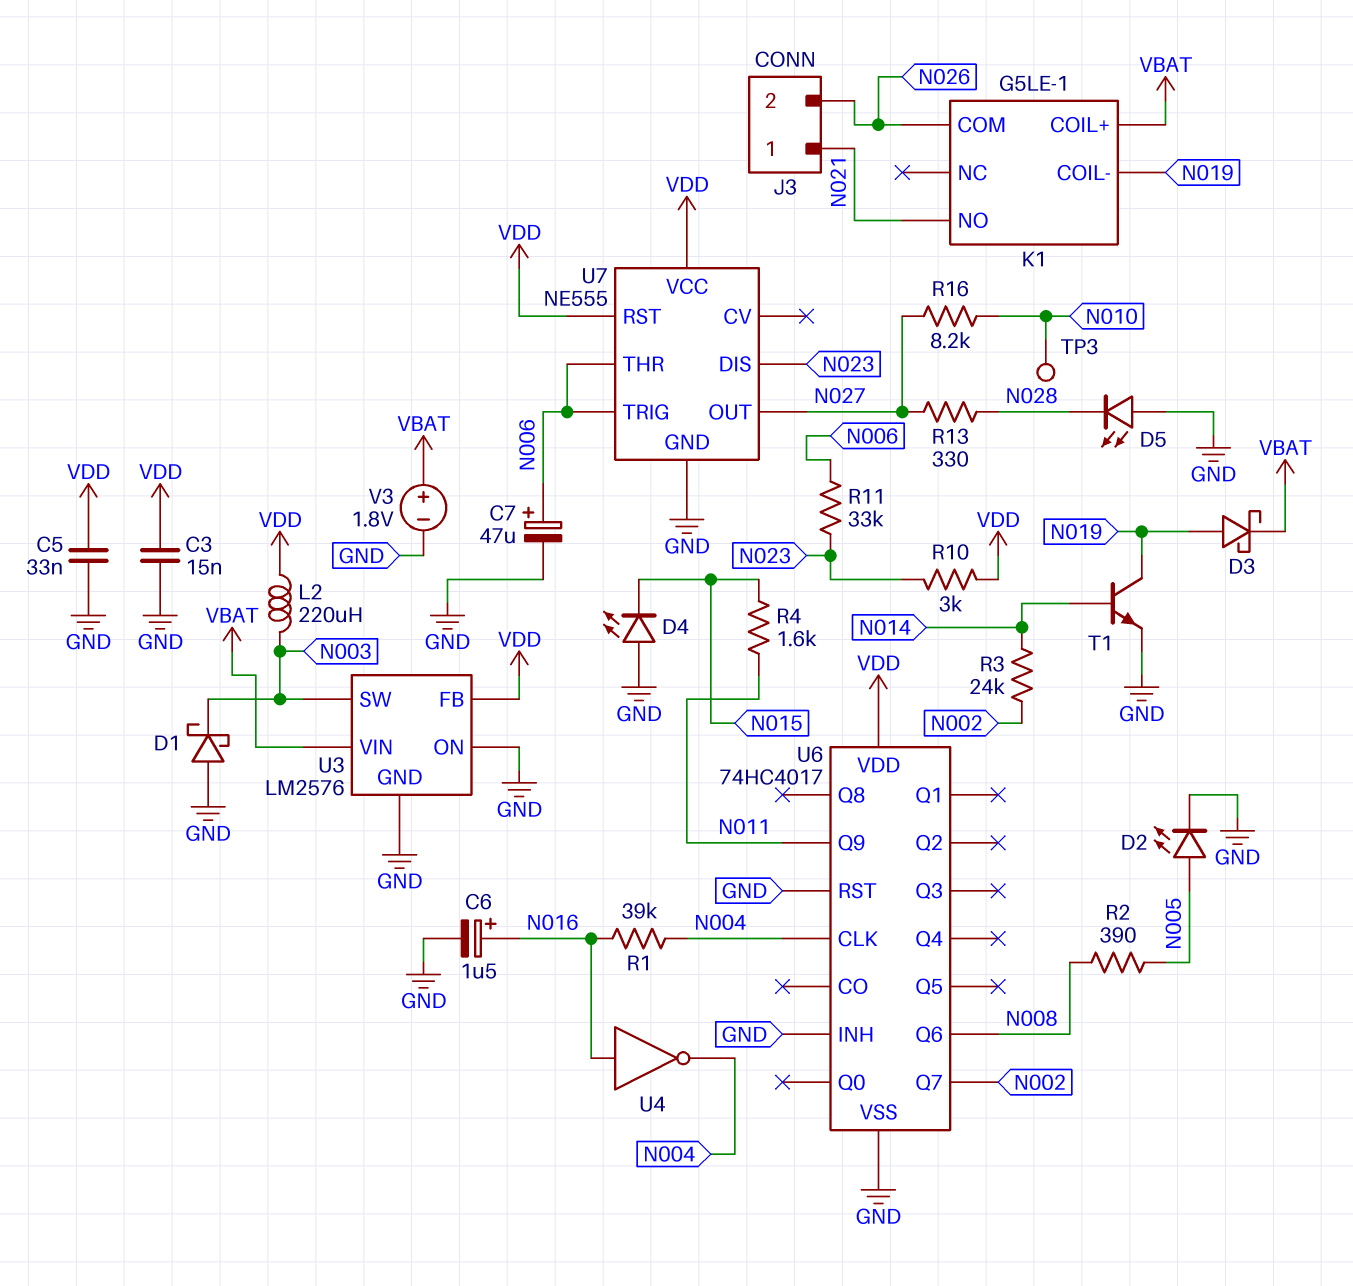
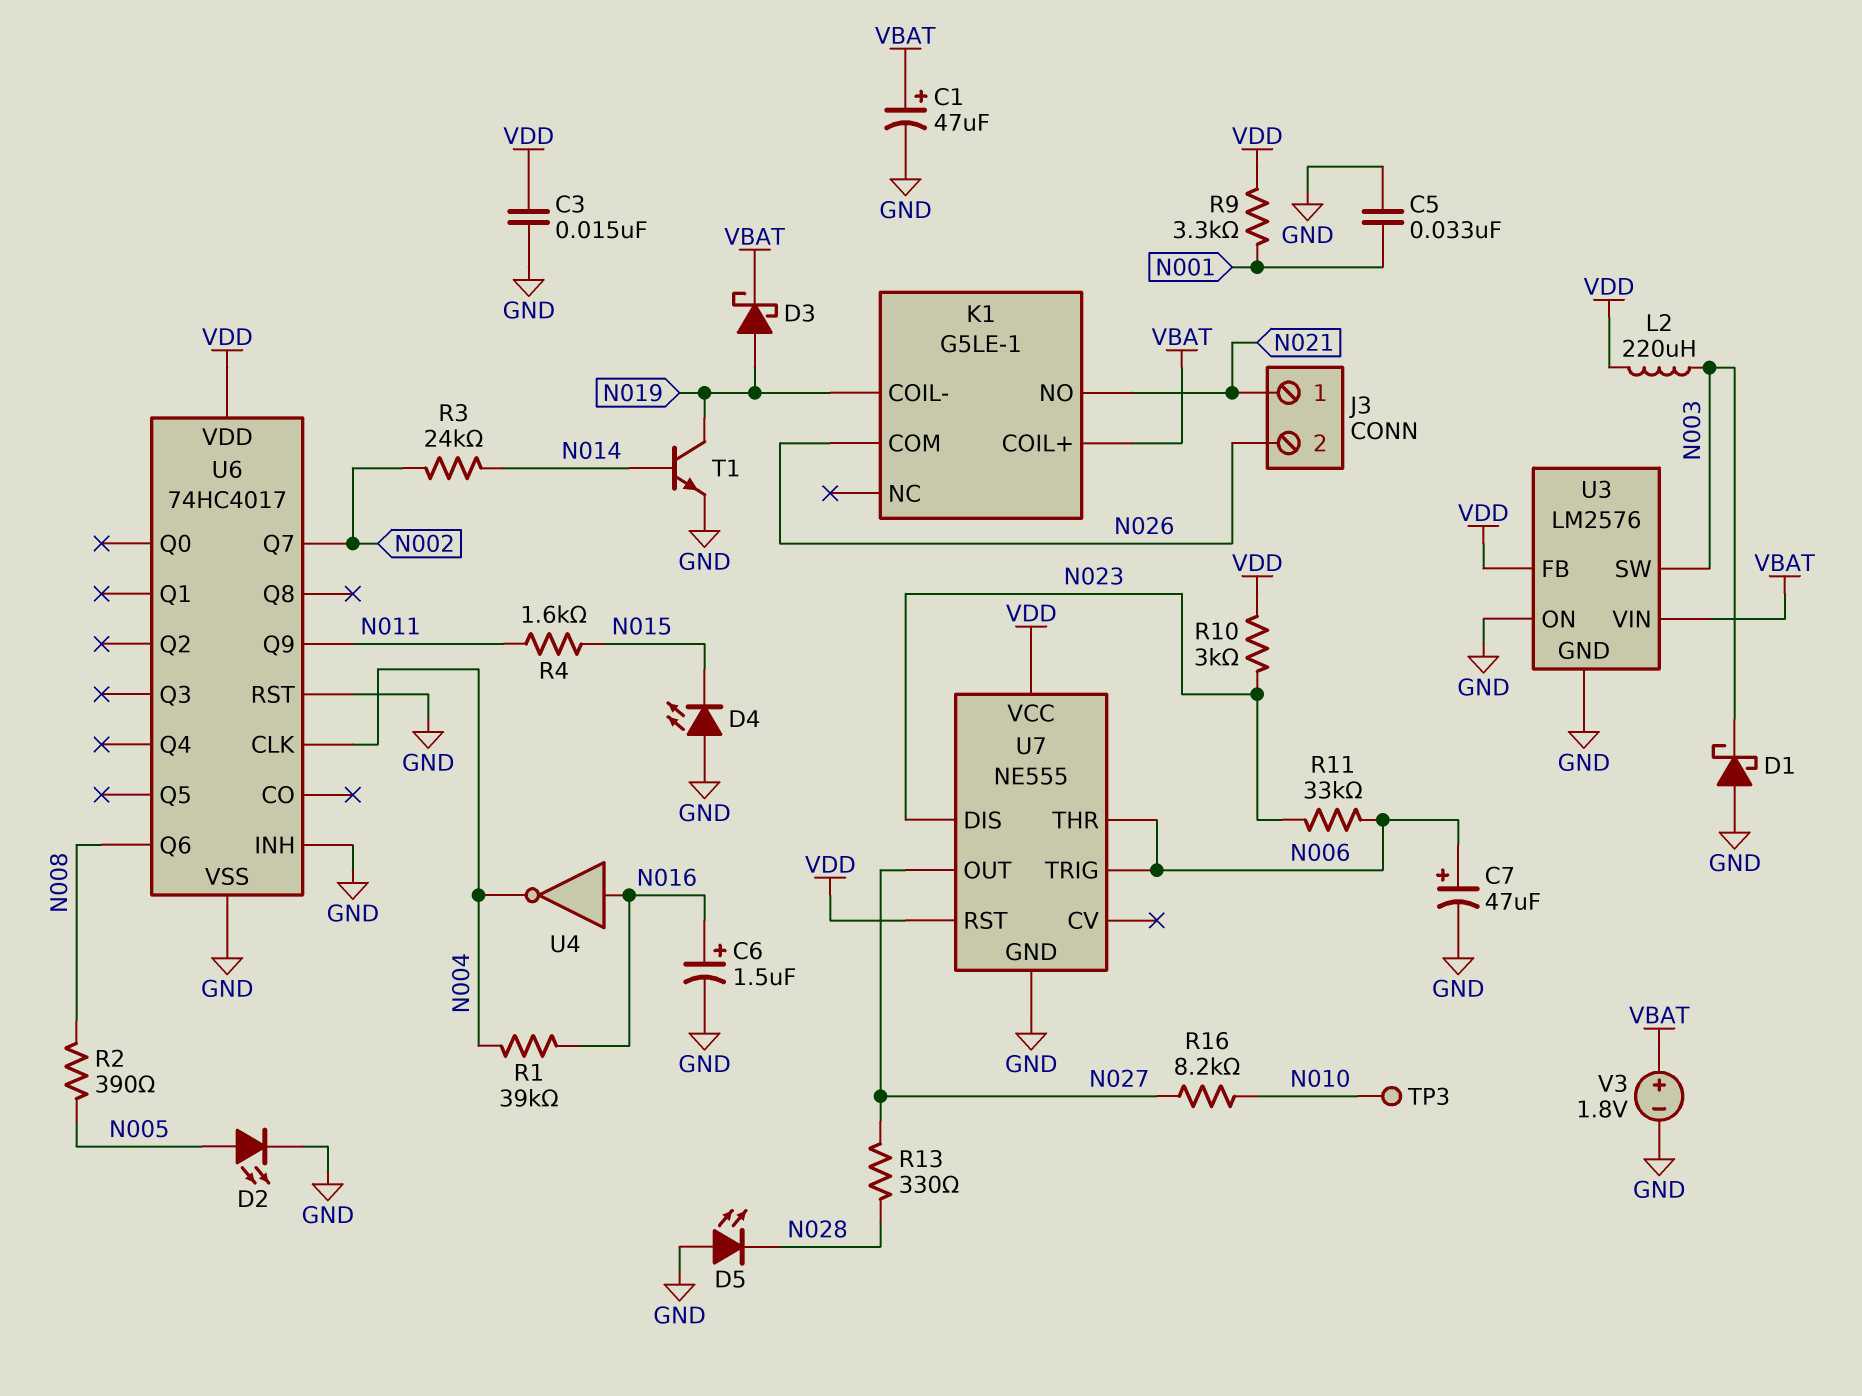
C1: none -> 47uF (plus VBAT, minus GND)
C5: 33nF (GND, VDD) -> 33nF (GND, N001)
R9: none -> 3.3k (N001, VDD)

